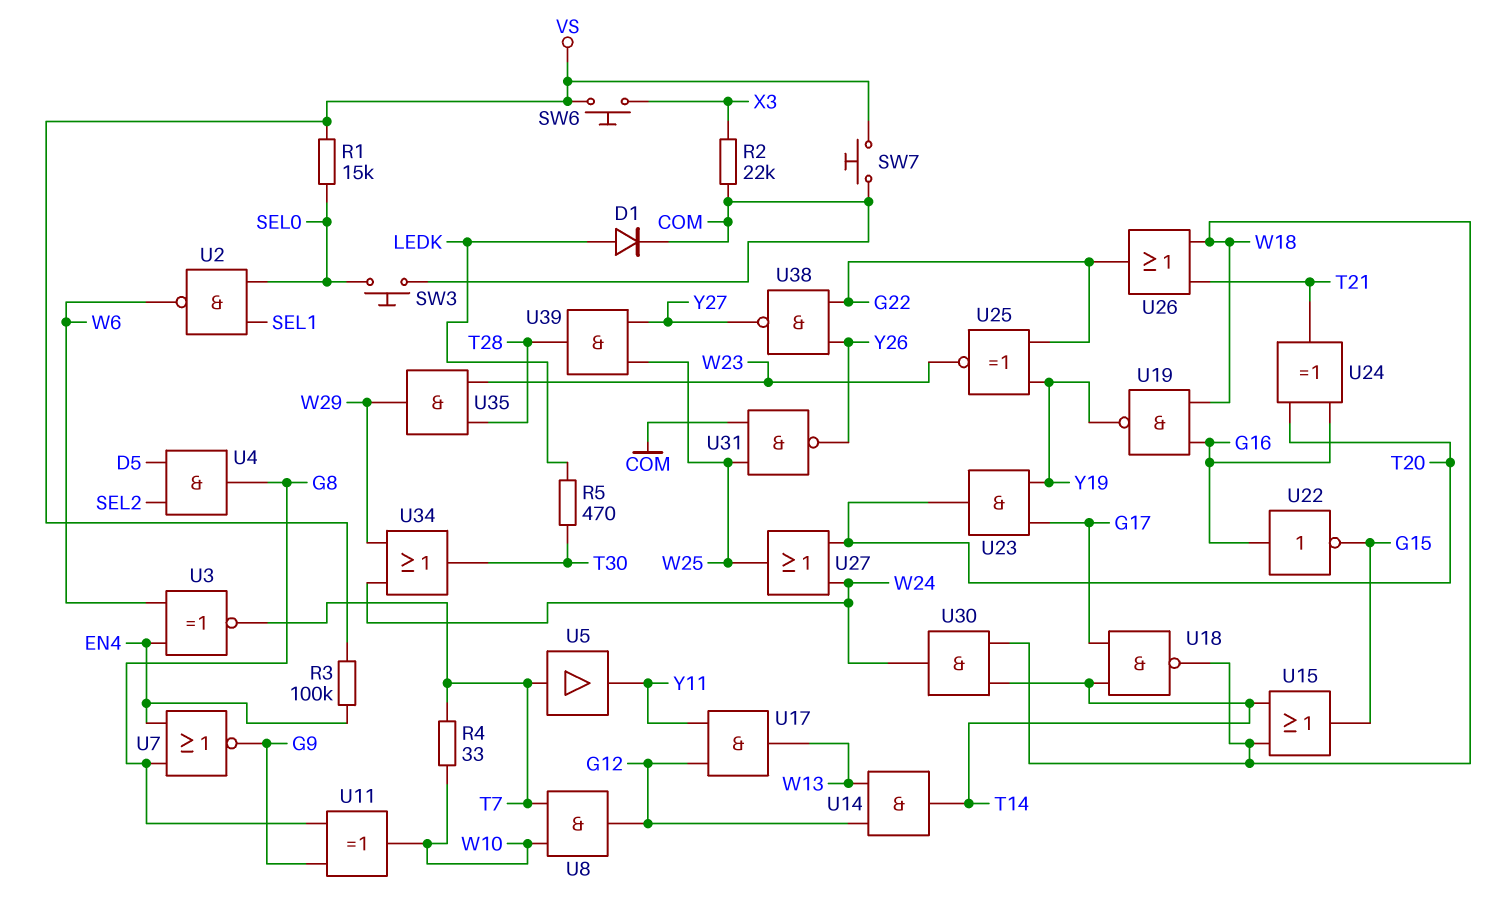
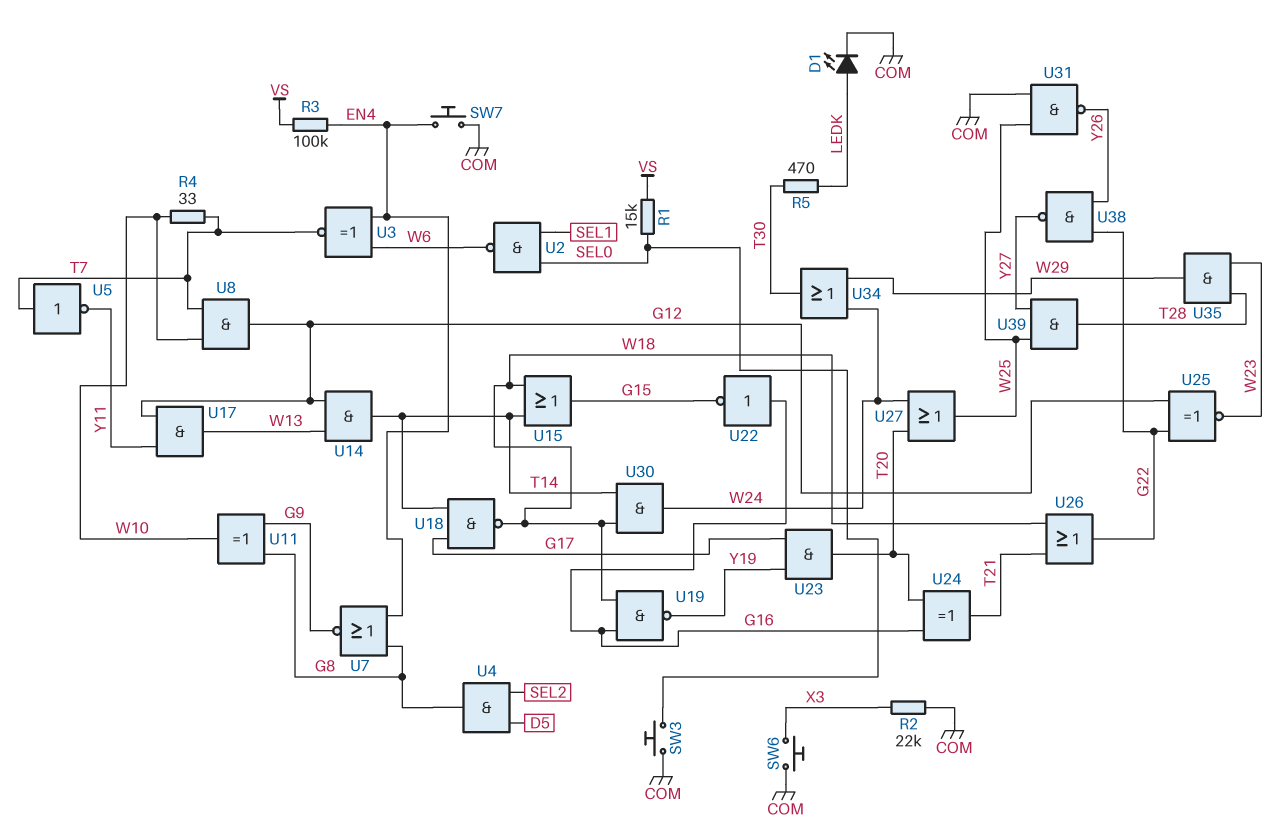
D1: diode (A LEDK, K COM) -> LED (A LEDK, K COM)
SW6: button (VS, X3) -> button (COM, X3)
SW7: button (COM, VS) -> button (COM, EN4)
U5: buffer (in T7, out Y11) -> NOT (in T7, out Y11)
U25: XNOR (in G22, in Y19, out W23) -> XNOR (in G12, in G22, out W23)

